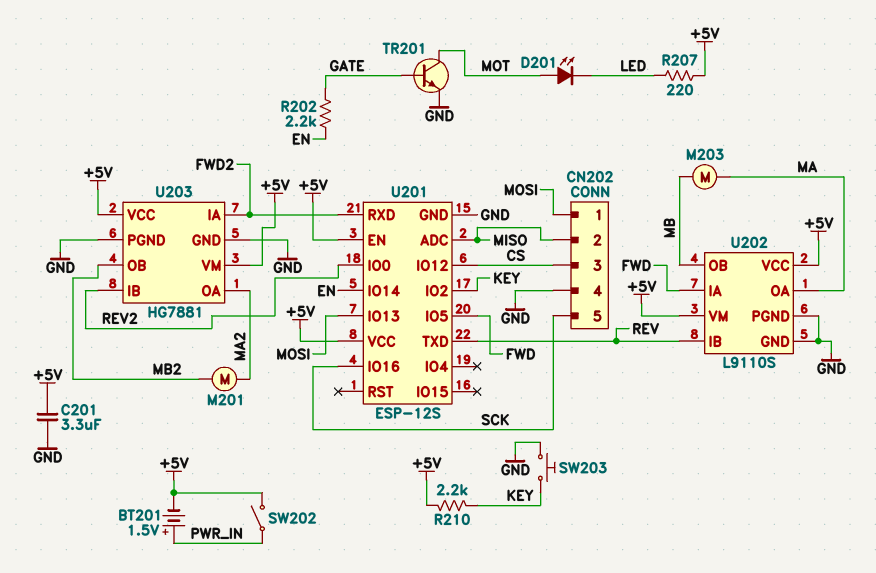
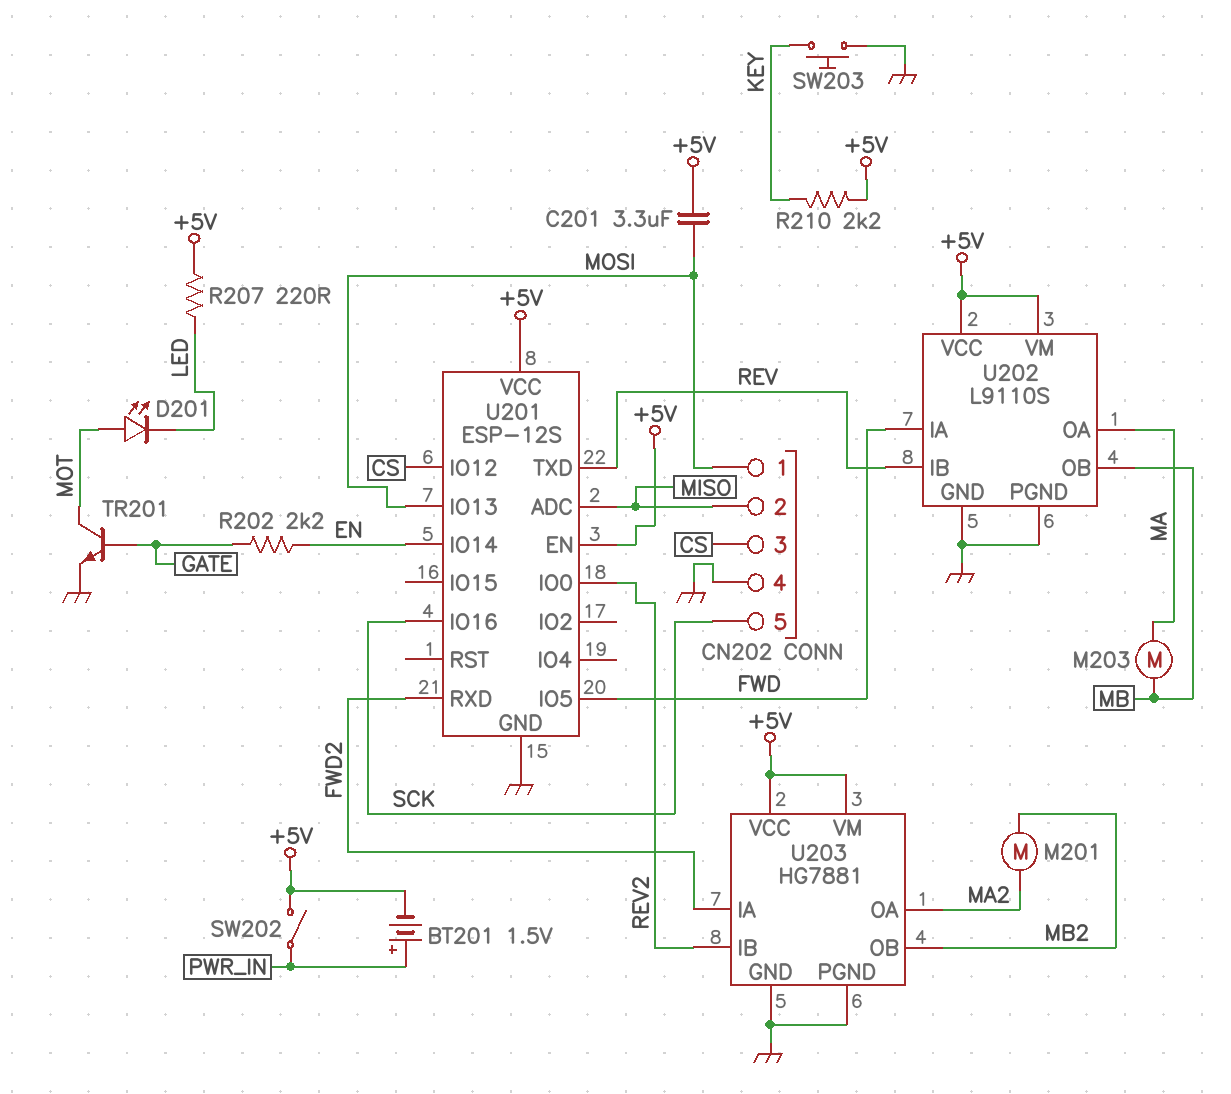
C201: 3.3uF (+5V, GND) -> 3.3uF (+5V, MOSI)
U201 pin IO2: KEY -> none

